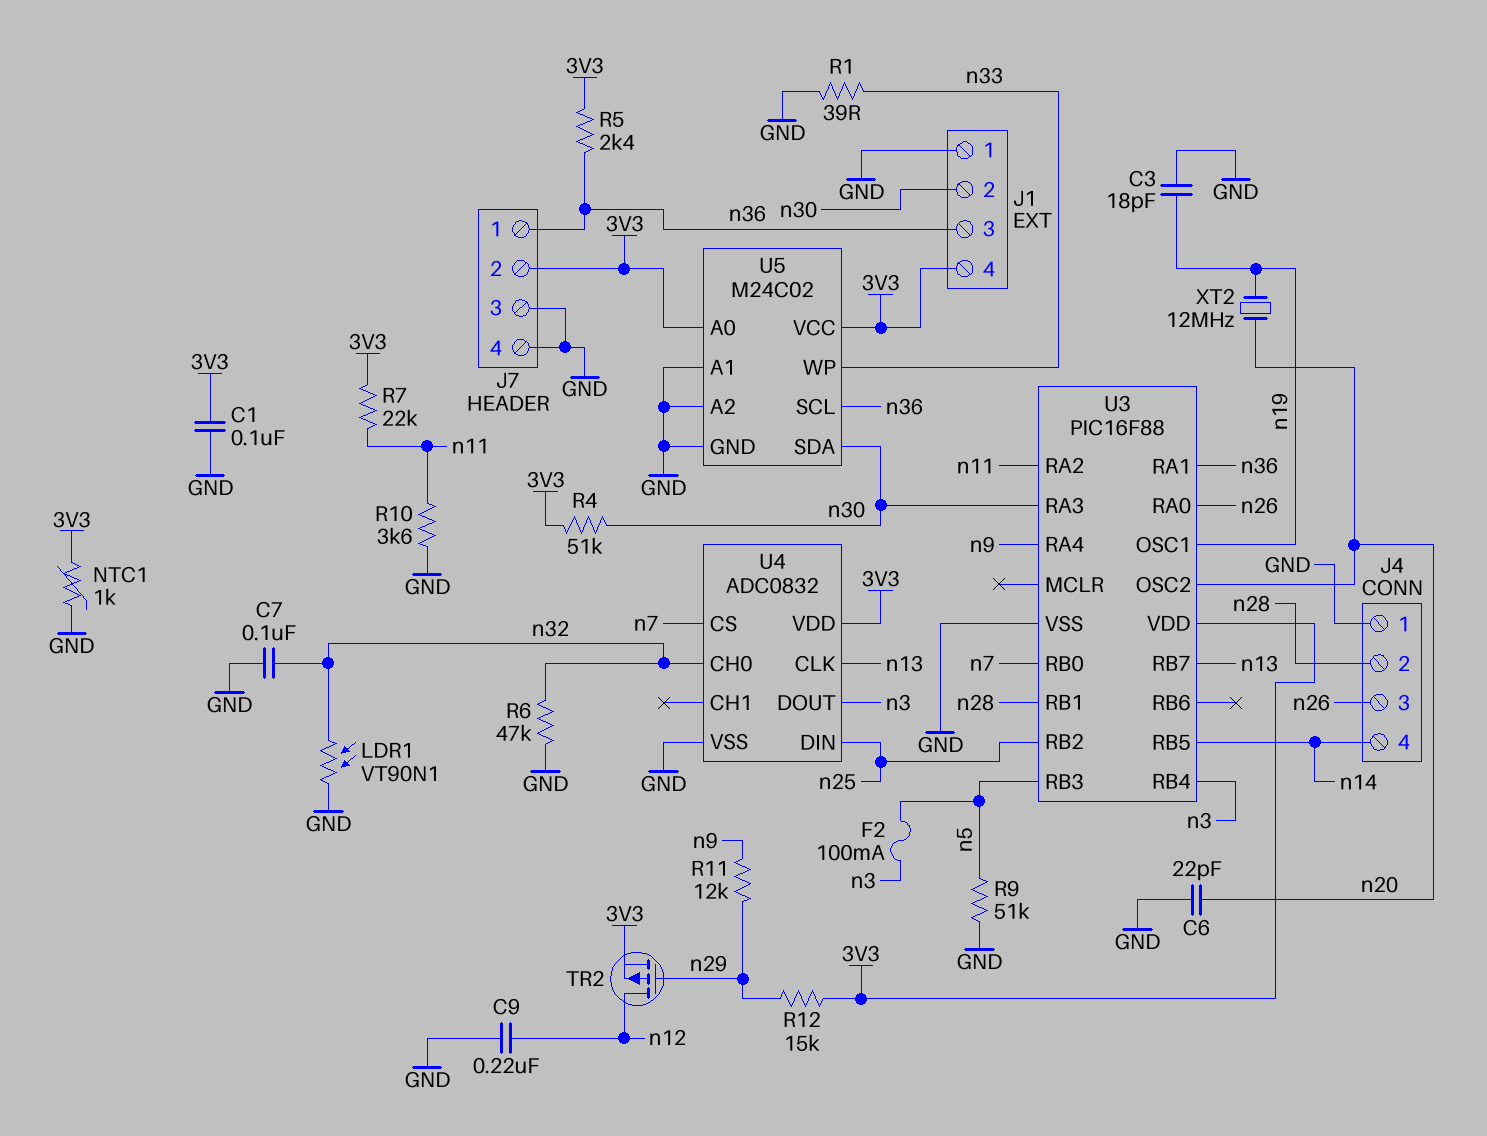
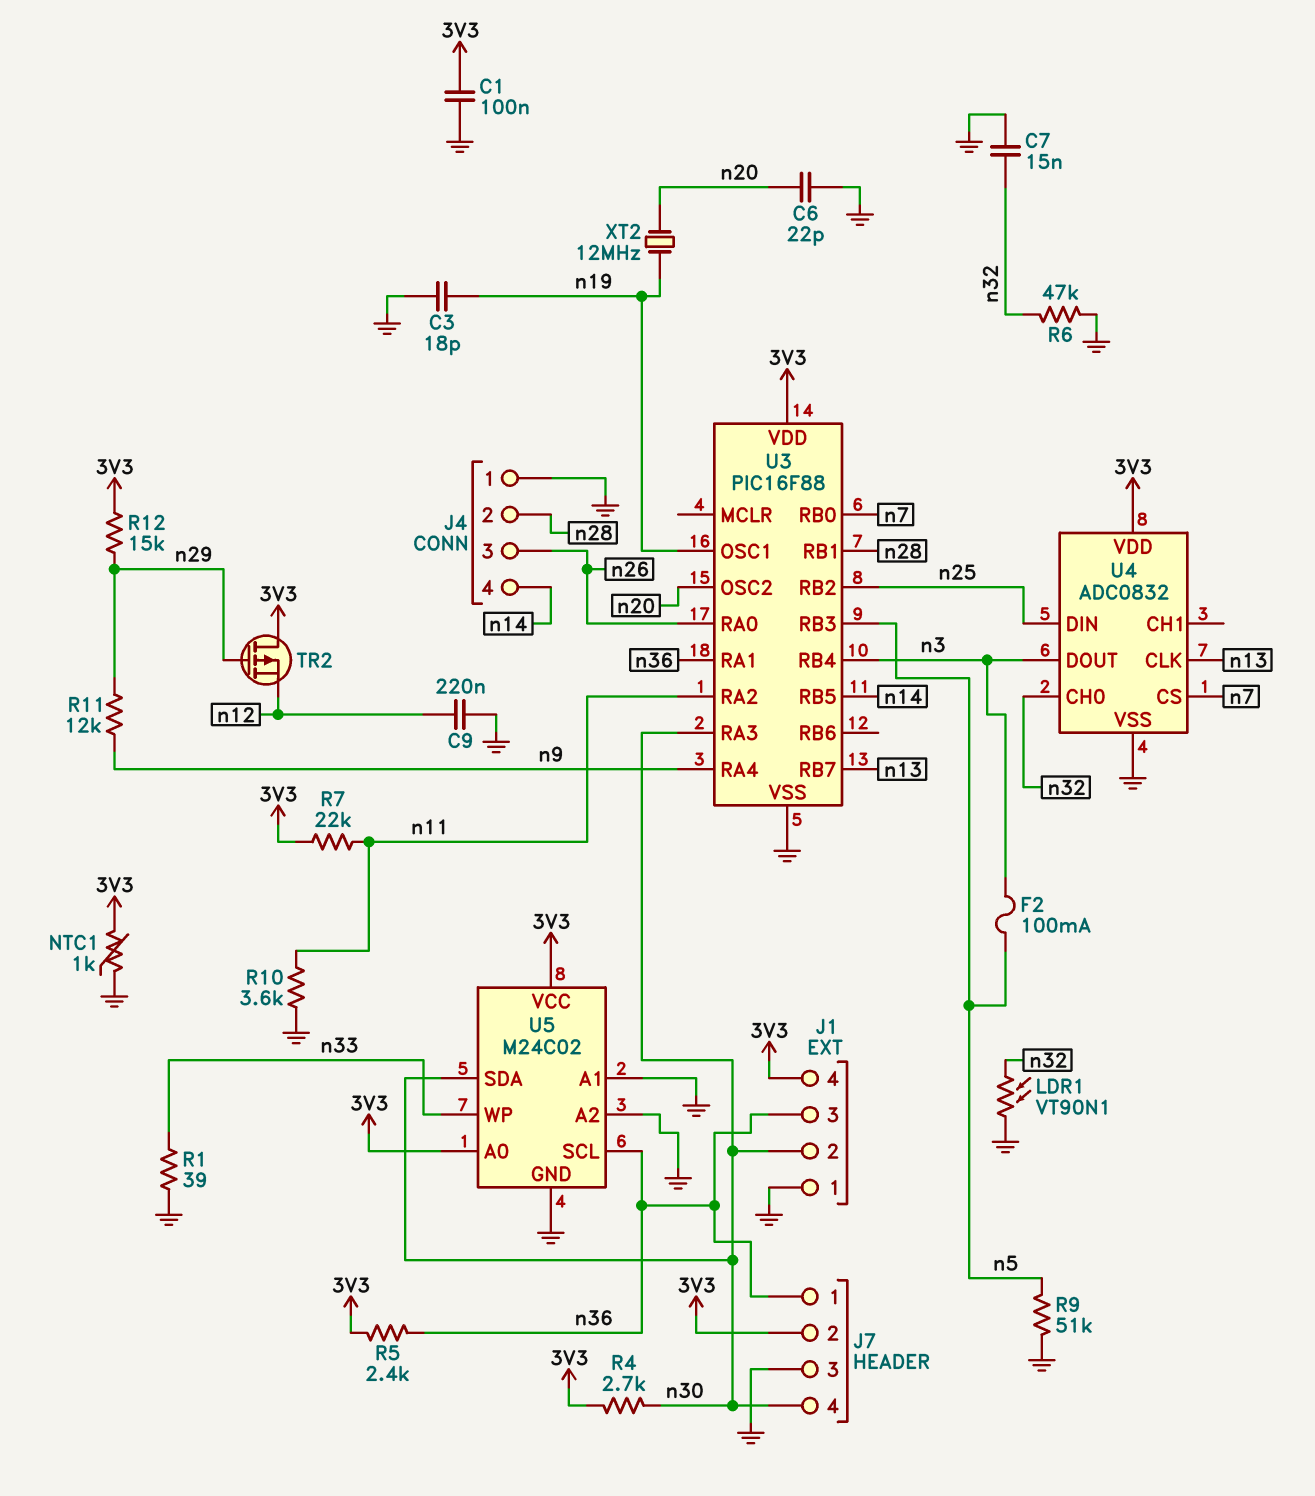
C7: 100nF (GND, n32) -> 15nF (GND, n32)
J7 pin 4: GND -> n30
R4: 51k (3V3, n30) -> 2.7k (3V3, n30)
TR2: PMOS (G n29, D n12, S 3V3) -> PMOS (G n29, D 3V3, S n12)

